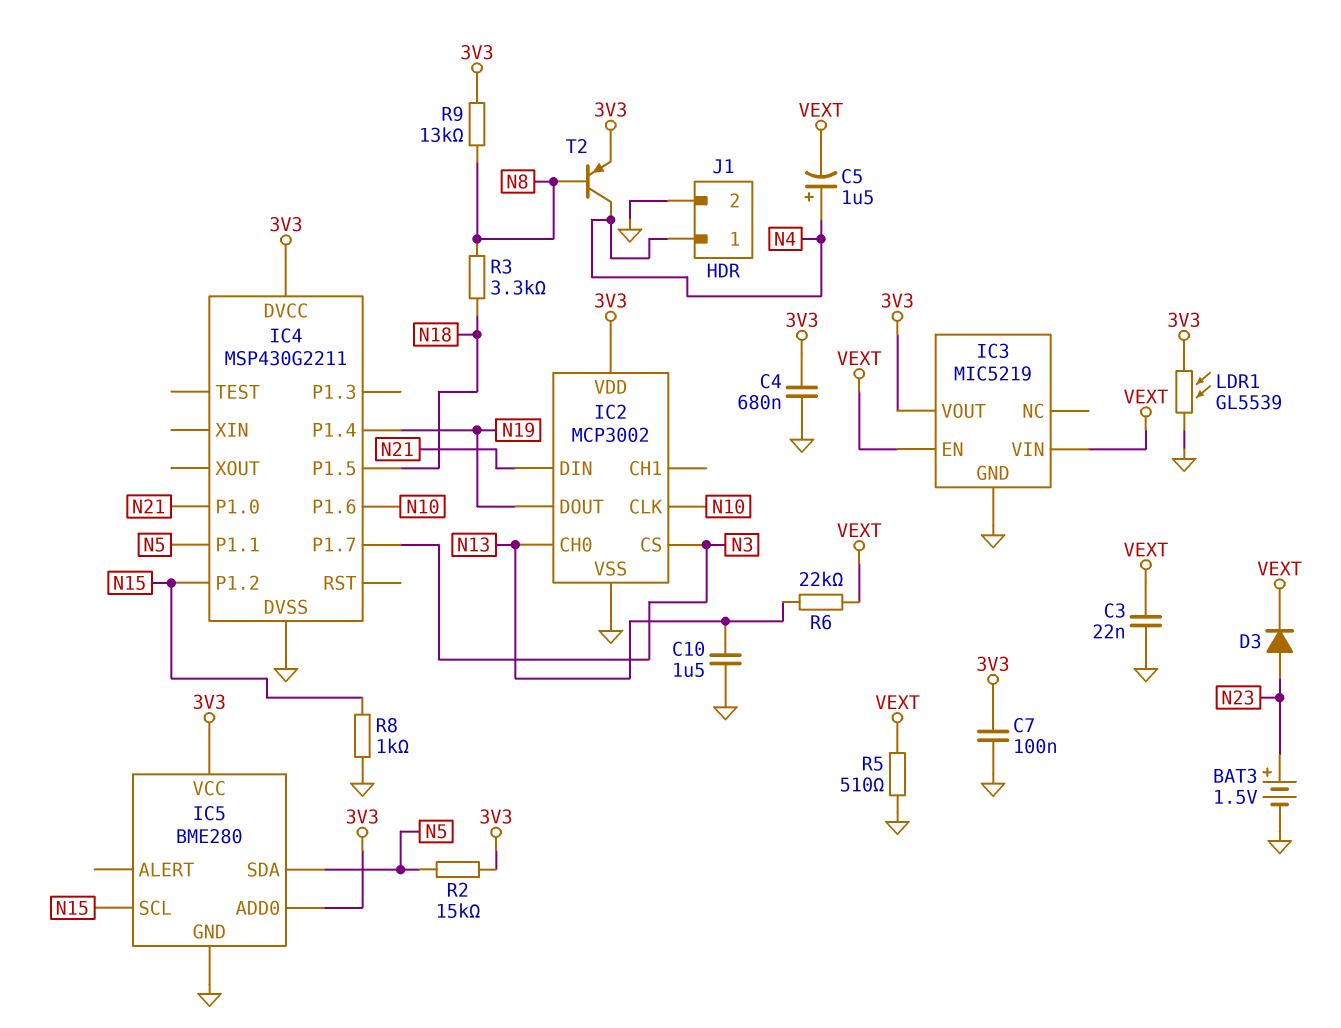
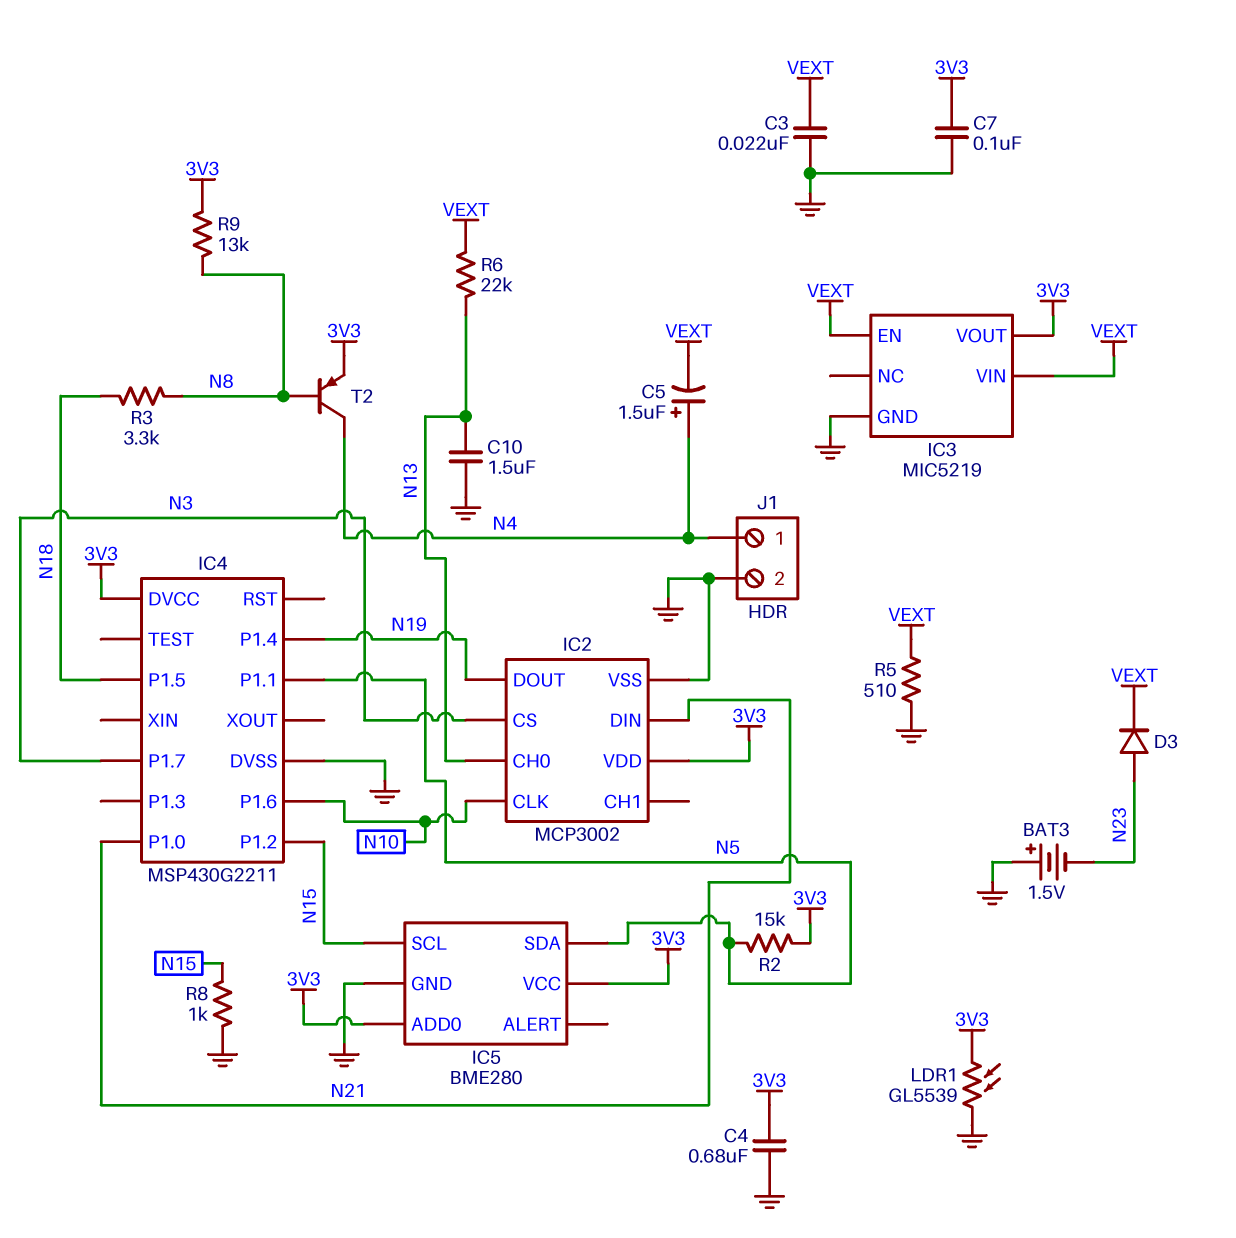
BAT3: 1.5V (plus N23, minus GND) -> 1.5V (plus GND, minus N23)

